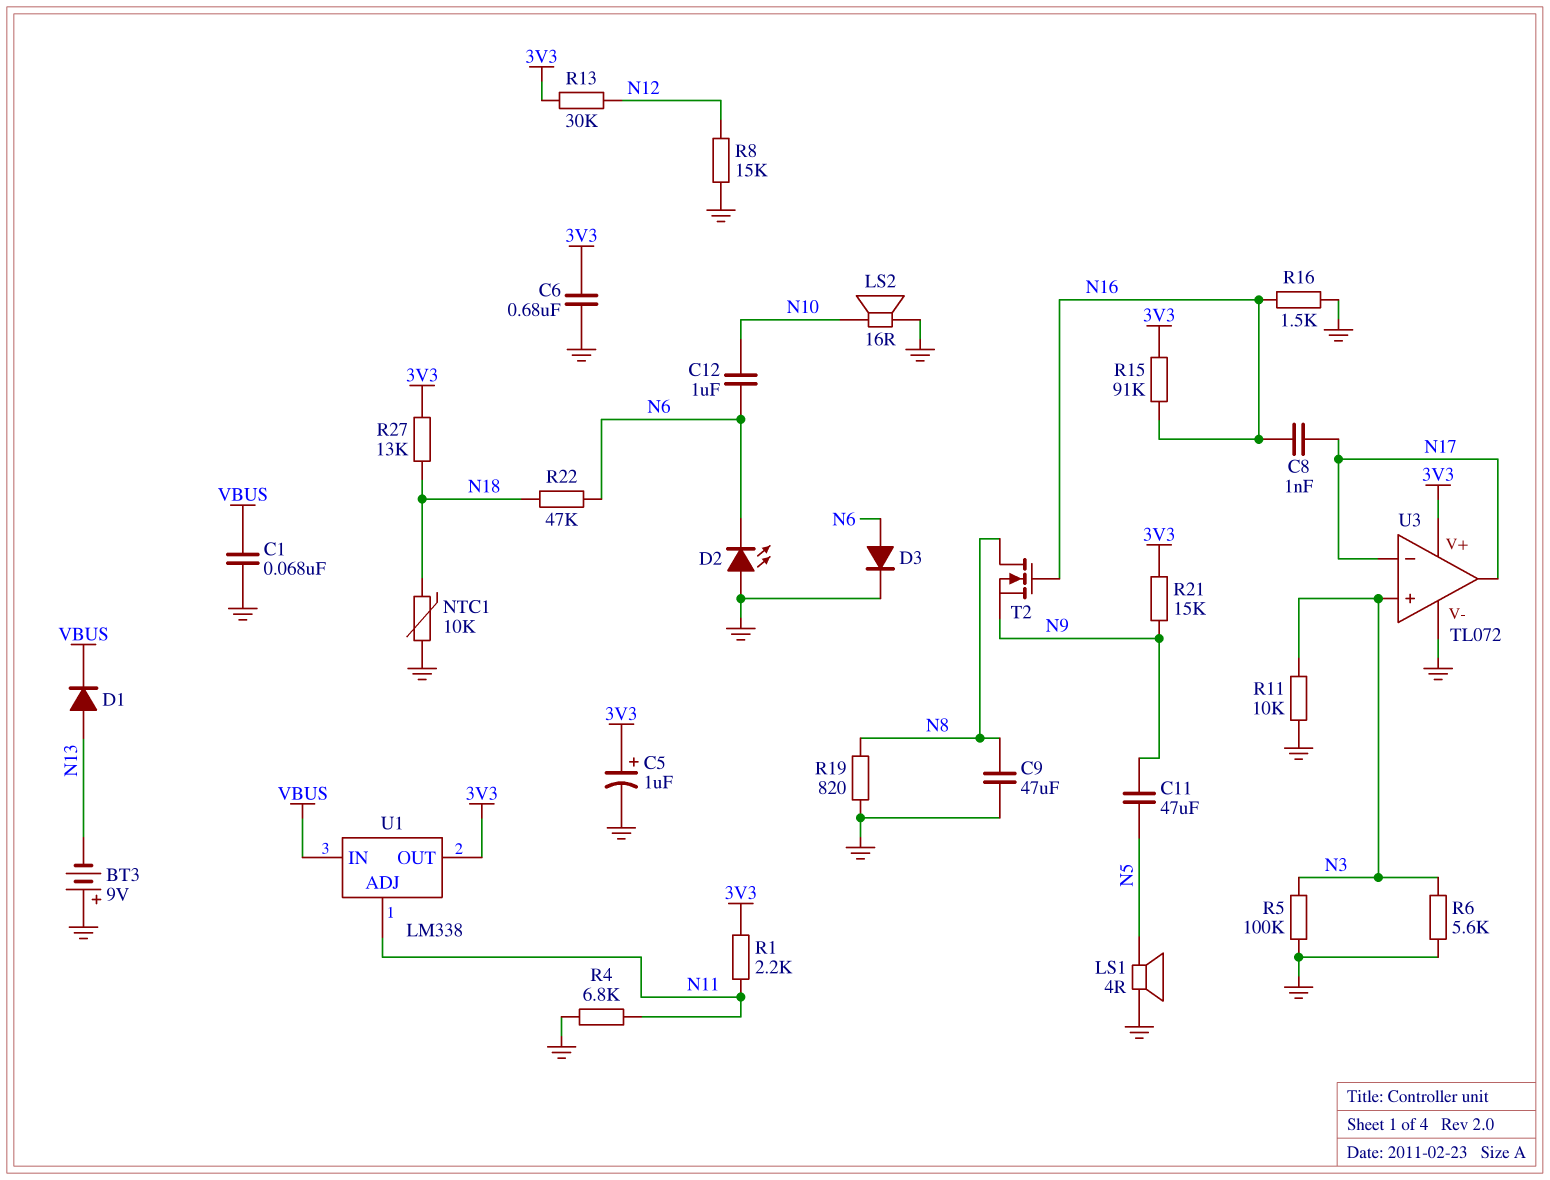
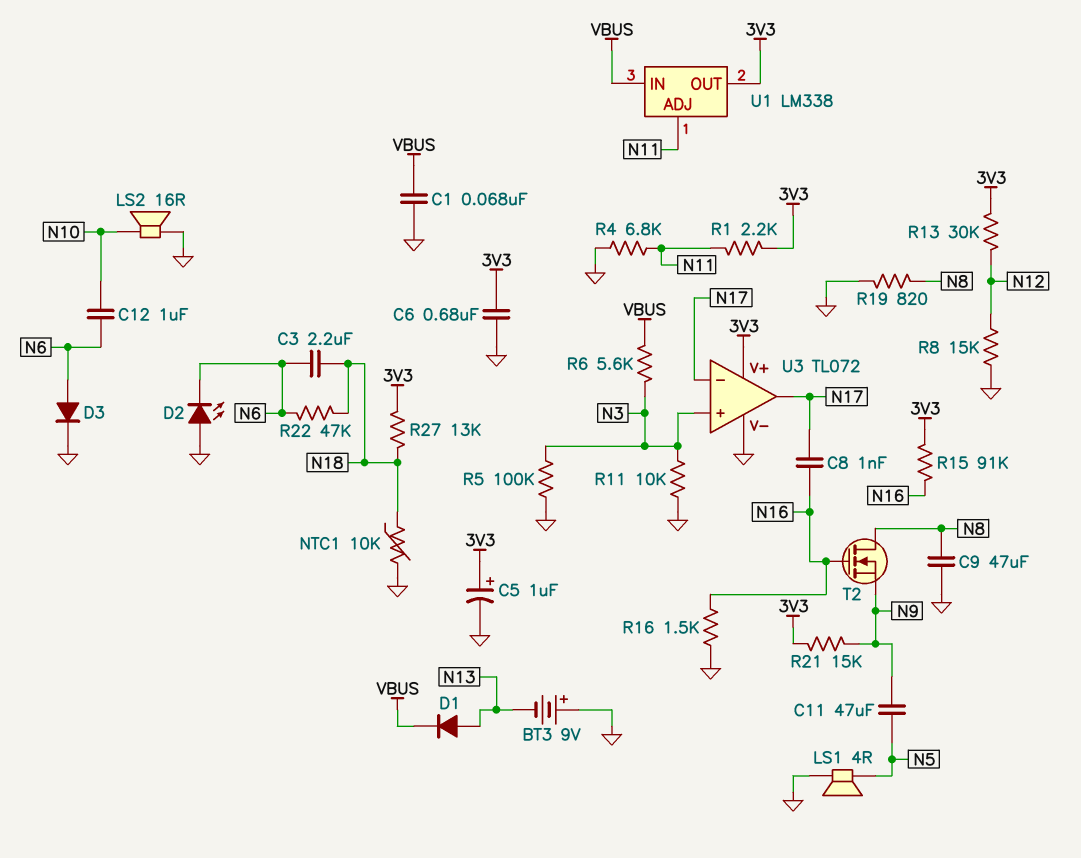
C3: none -> 2.2uF (N6, N18)
R6: 5.6k (GND, N3) -> 5.6k (N3, VBUS)

